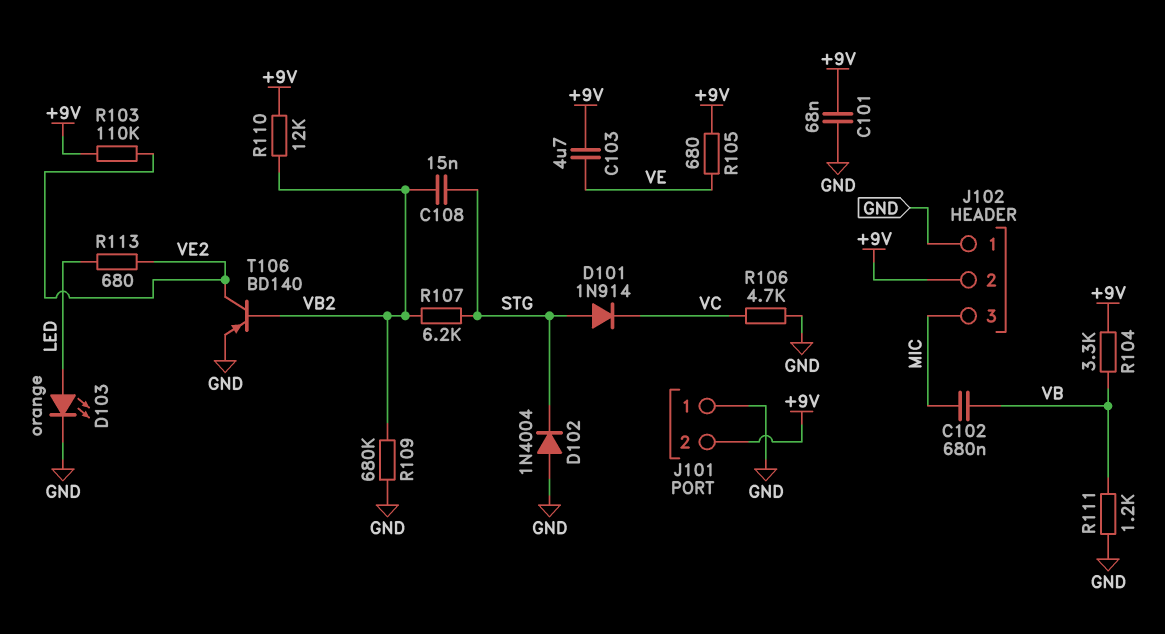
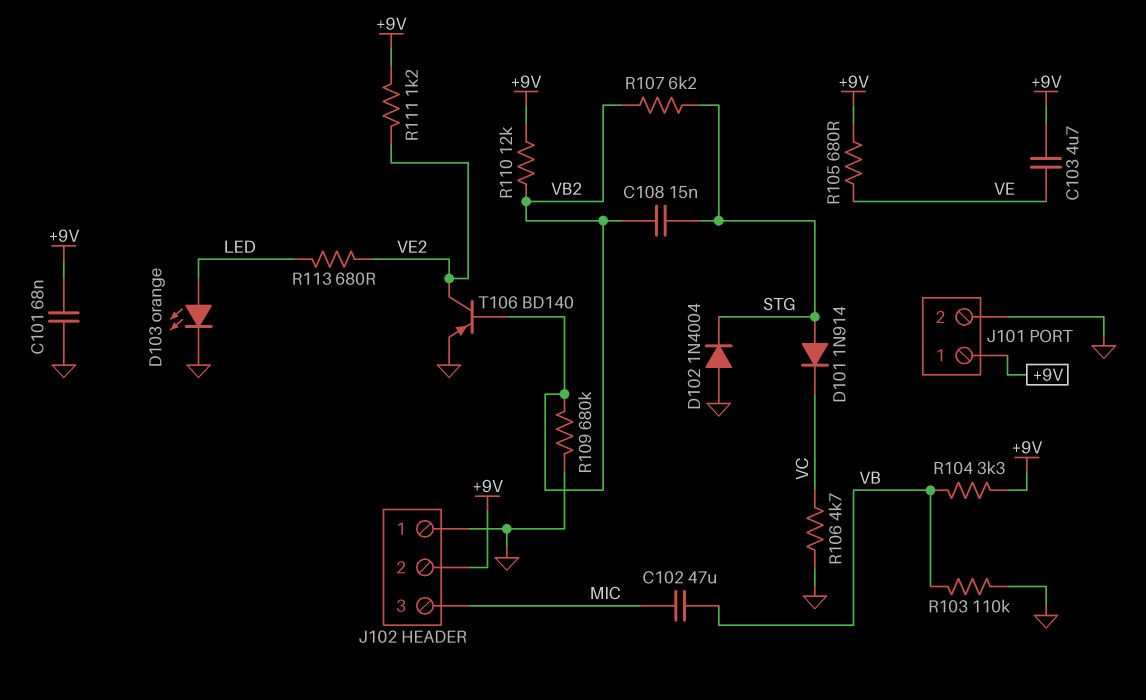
C102: 680nF (MIC, VB) -> 47uF (MIC, VB)
J101 pin 1: GND -> +9V
J101 pin 2: +9V -> GND
R103: 110k (+9V, VE2) -> 110k (GND, VB)
R111: 1.2k (GND, VB) -> 1.2k (+9V, VE2)

